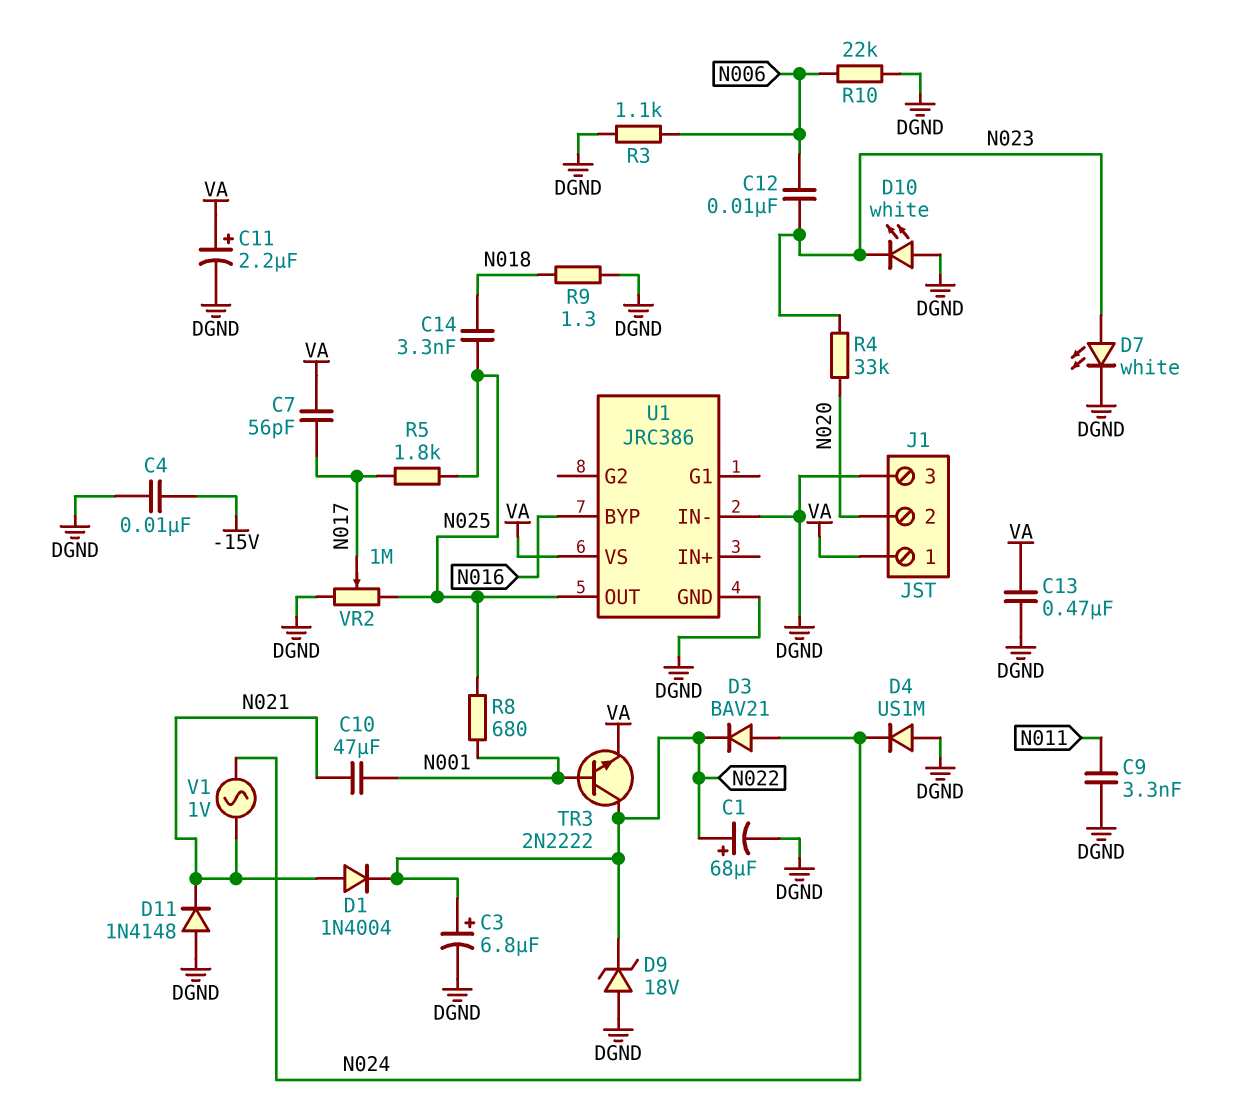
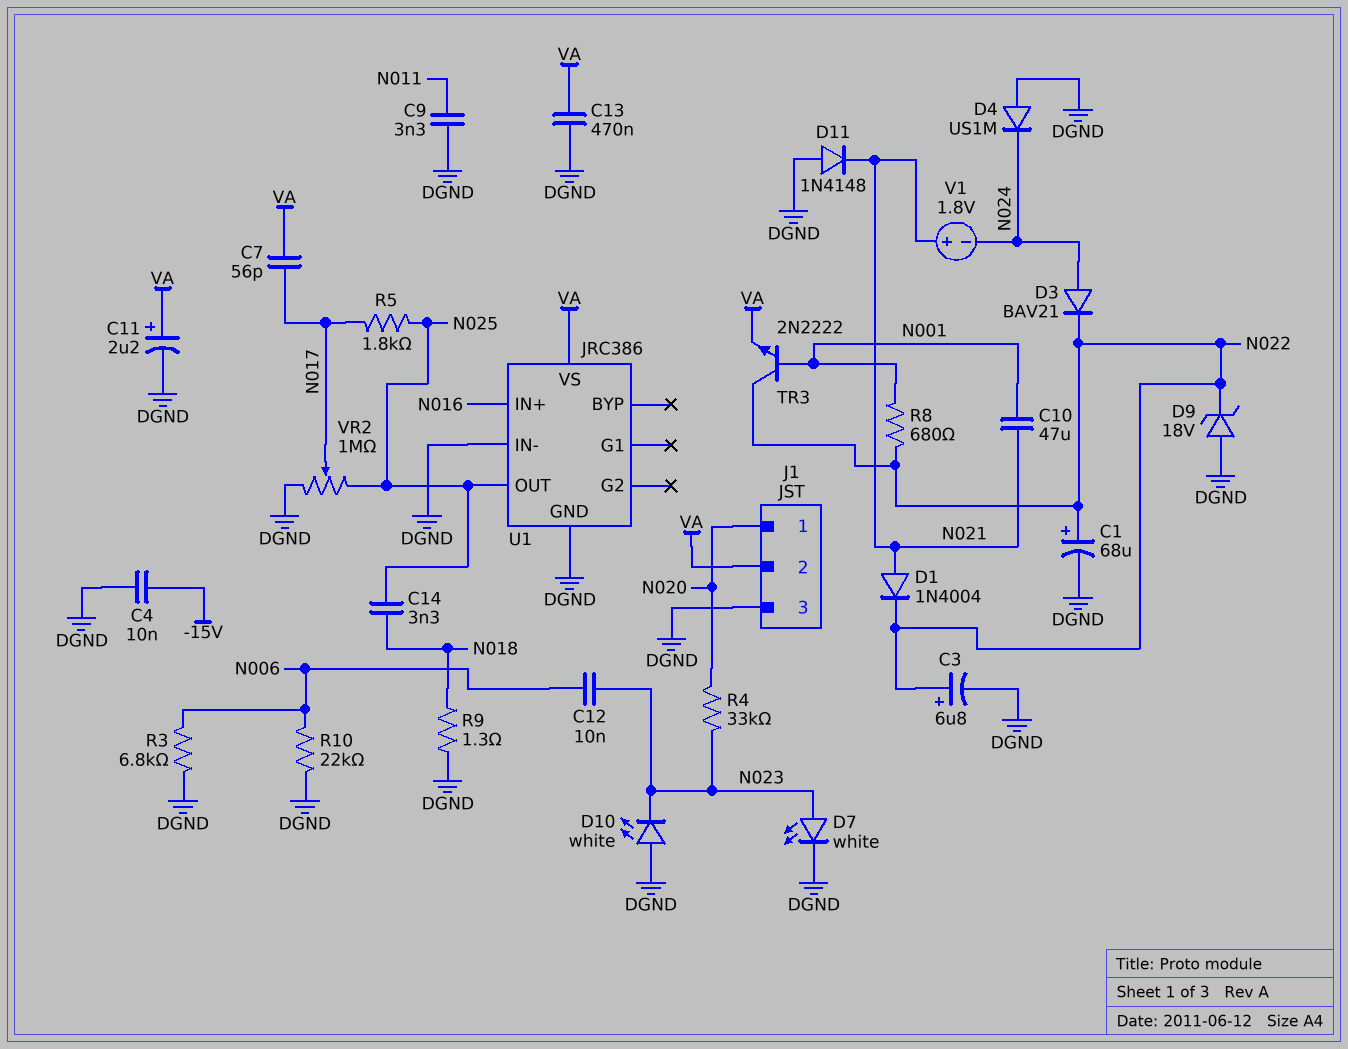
J1 pin 1: VA -> N020
J1 pin 2: N020 -> VA
R3: 1.1k (DGND, N006) -> 6.8k (DGND, N006)
R8: 680 (N001, N025) -> 680 (N001, N022)
U1 pin BYP: N016 -> none
U1 pin IN+: none -> N016
V1: AC 1V (N021, N024) -> 1.8V (plus N021, minus N024)

